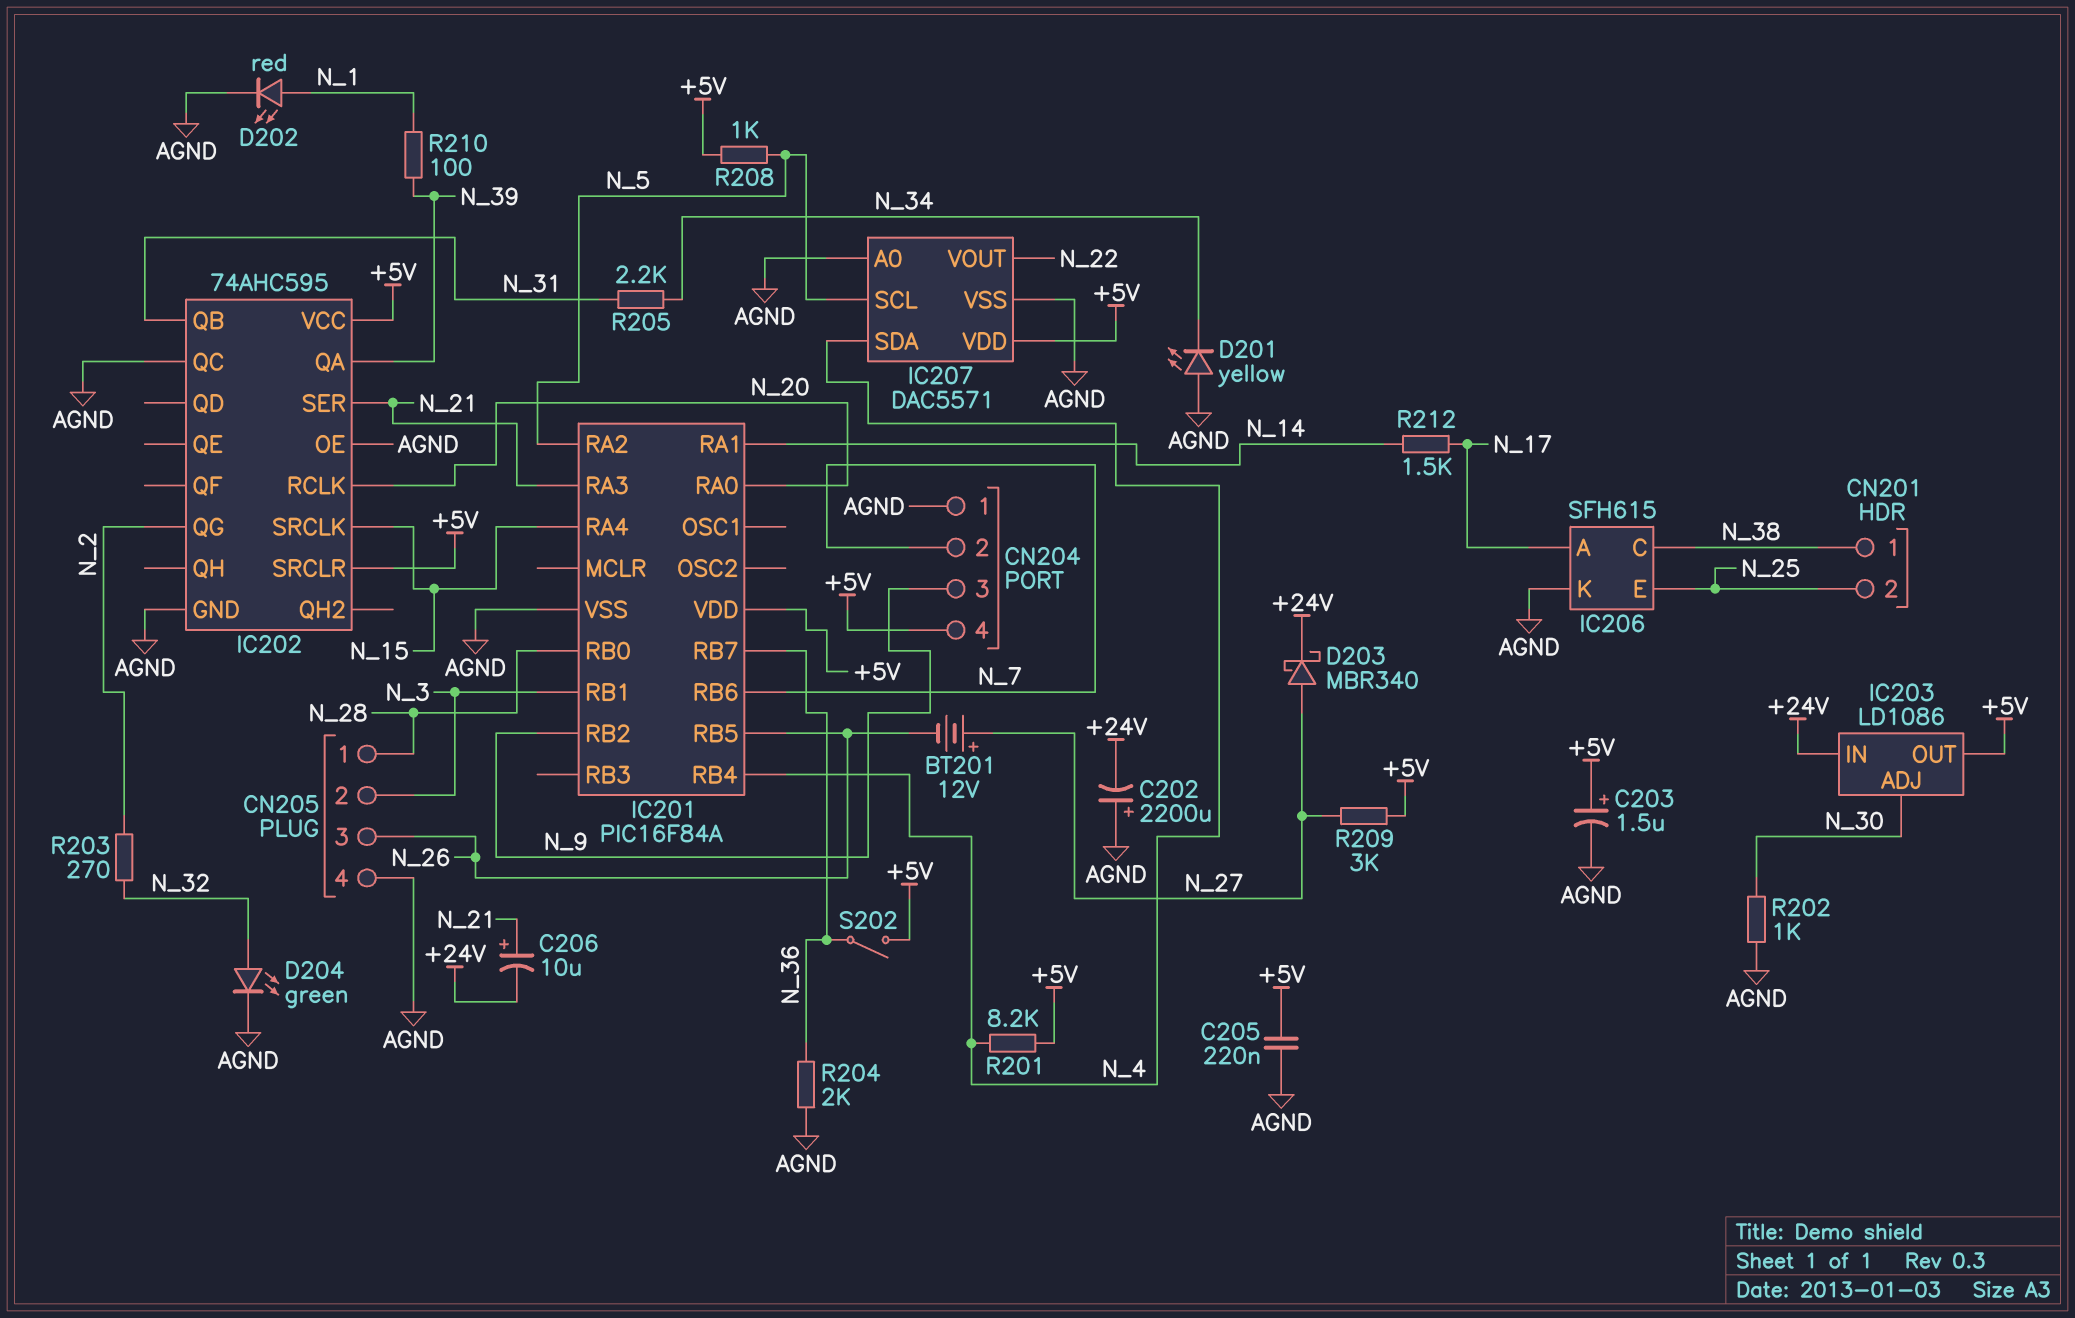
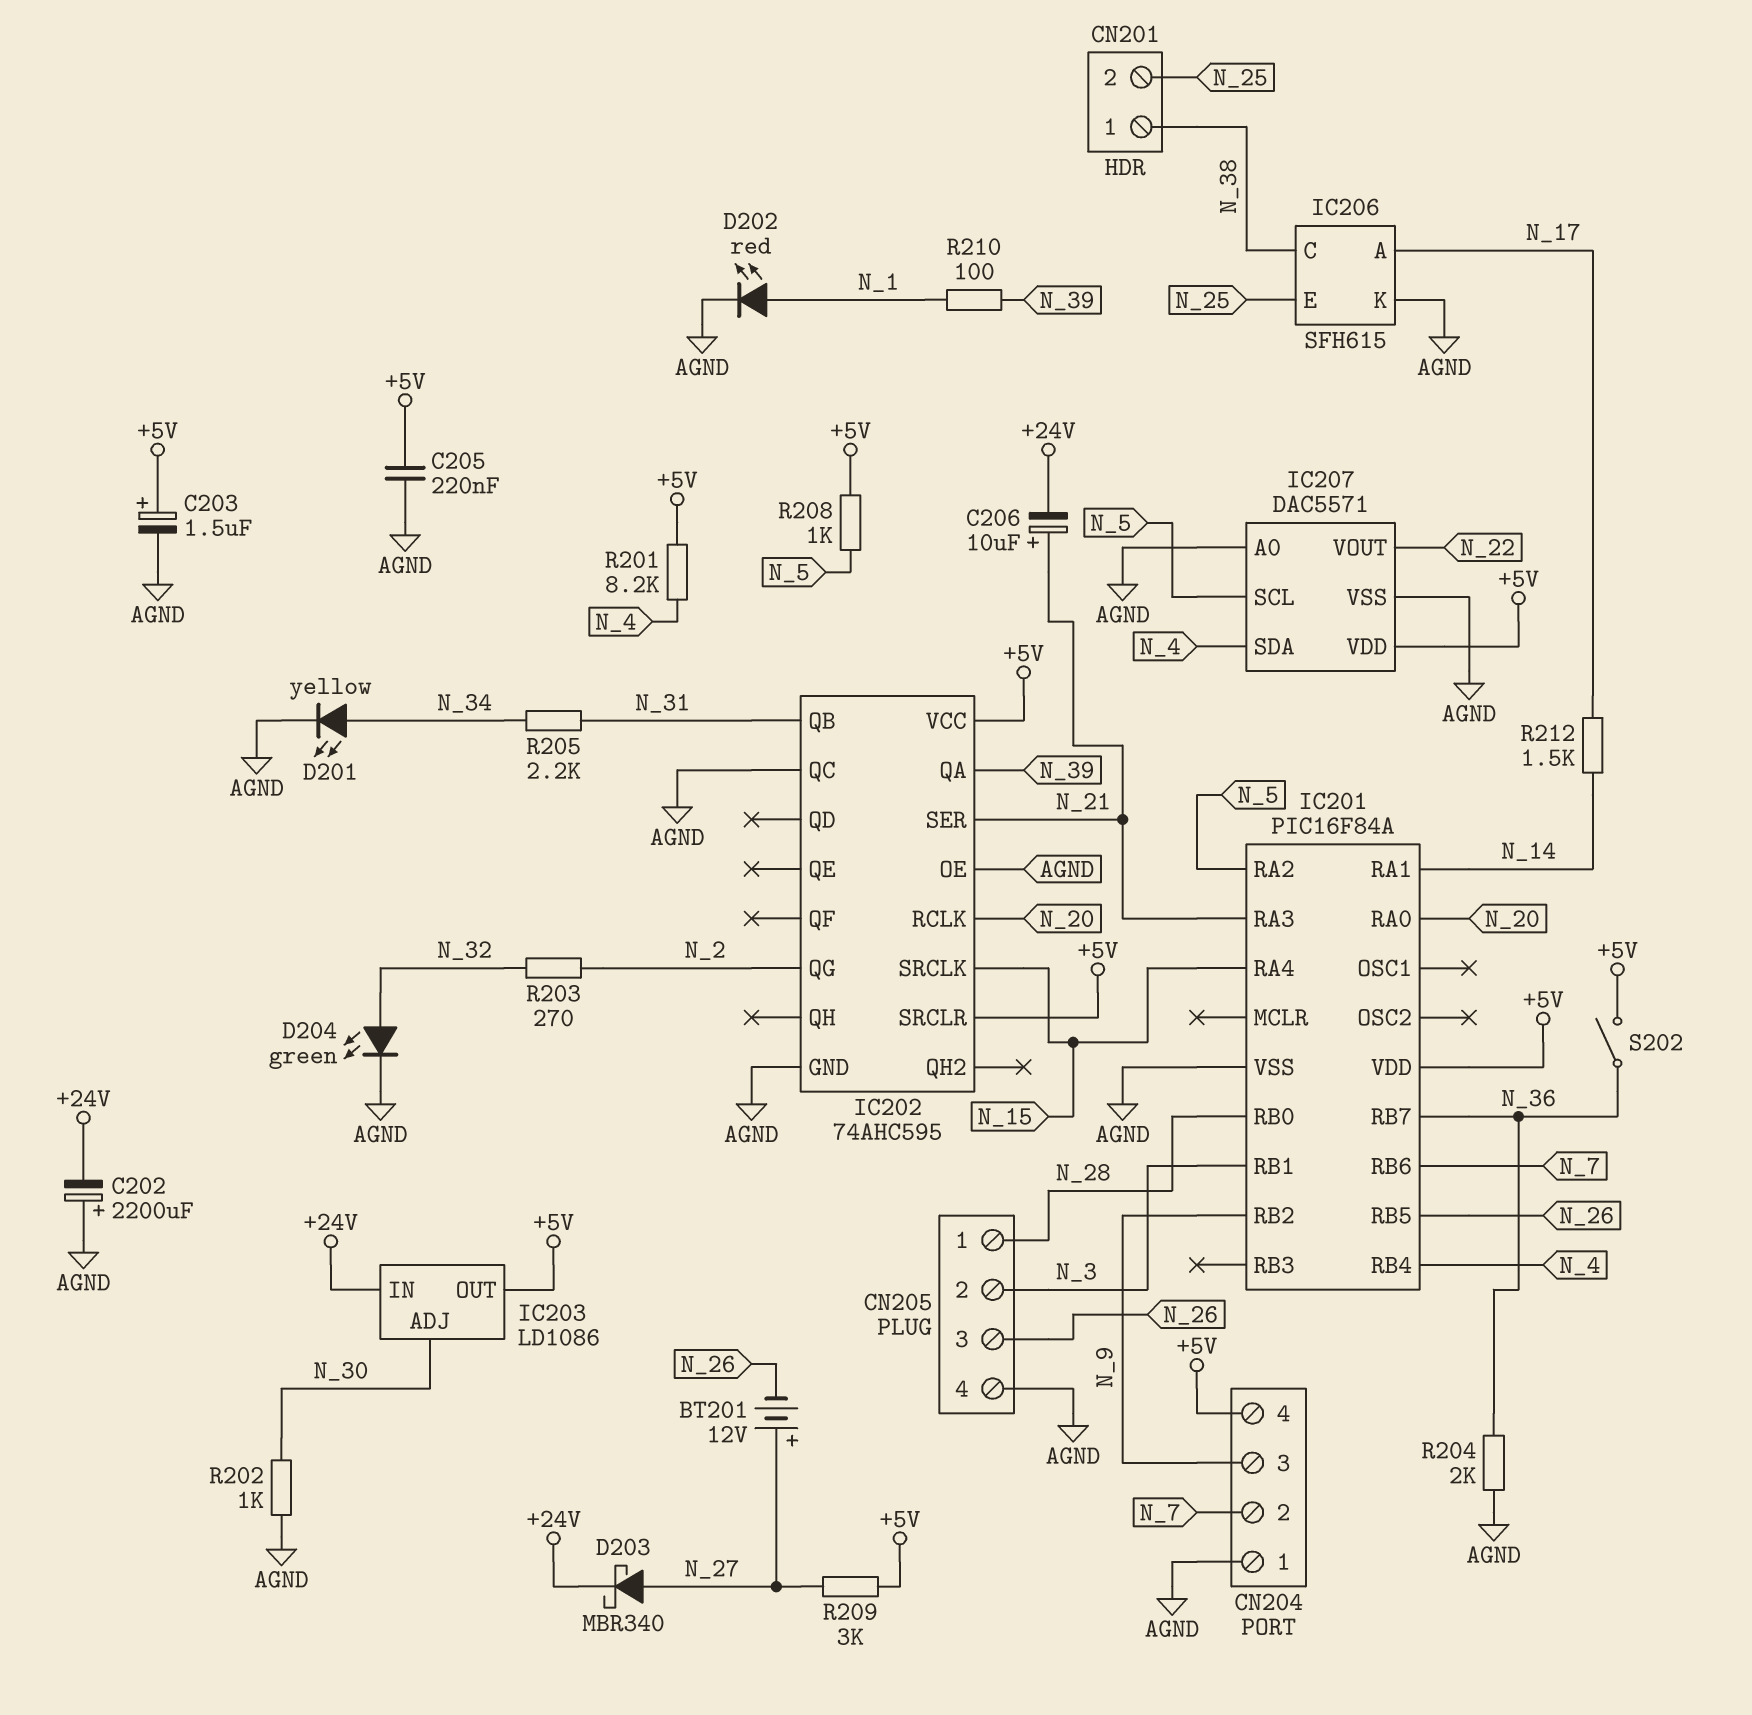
D201: LED yellow (A AGND, K N_34) -> LED yellow (A N_34, K AGND)

